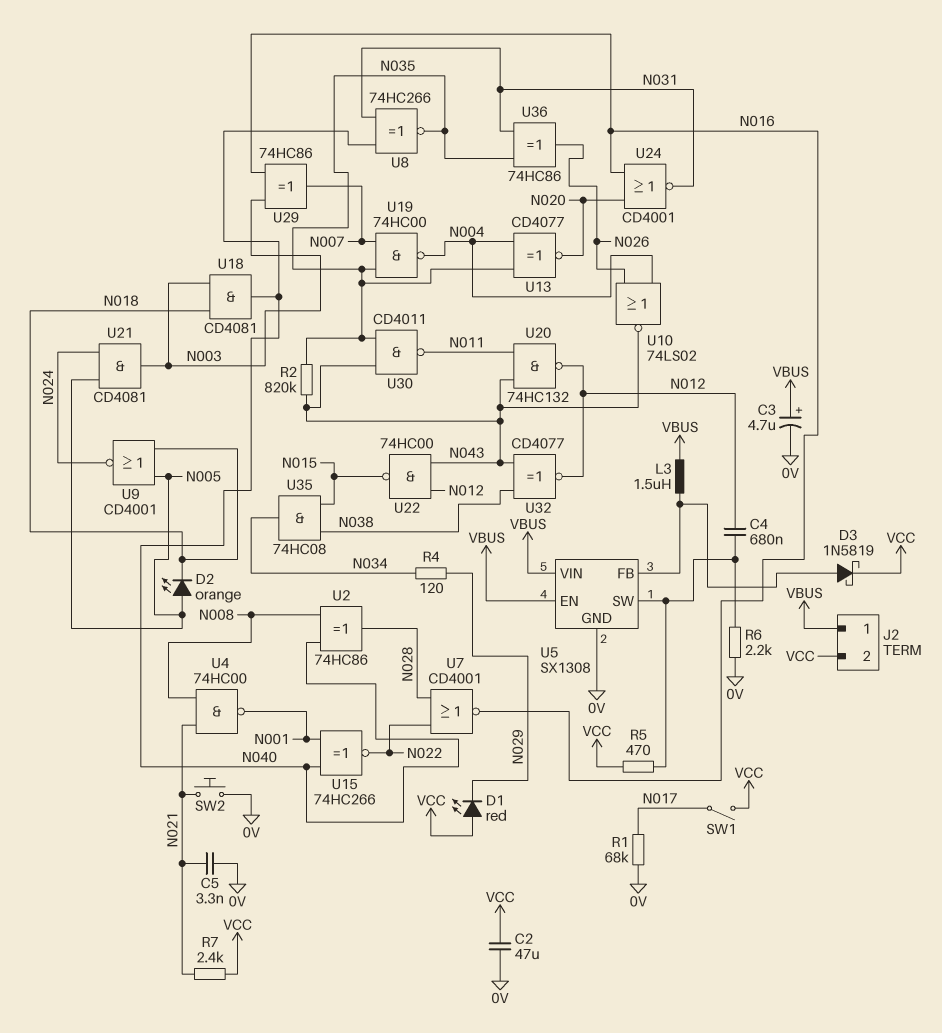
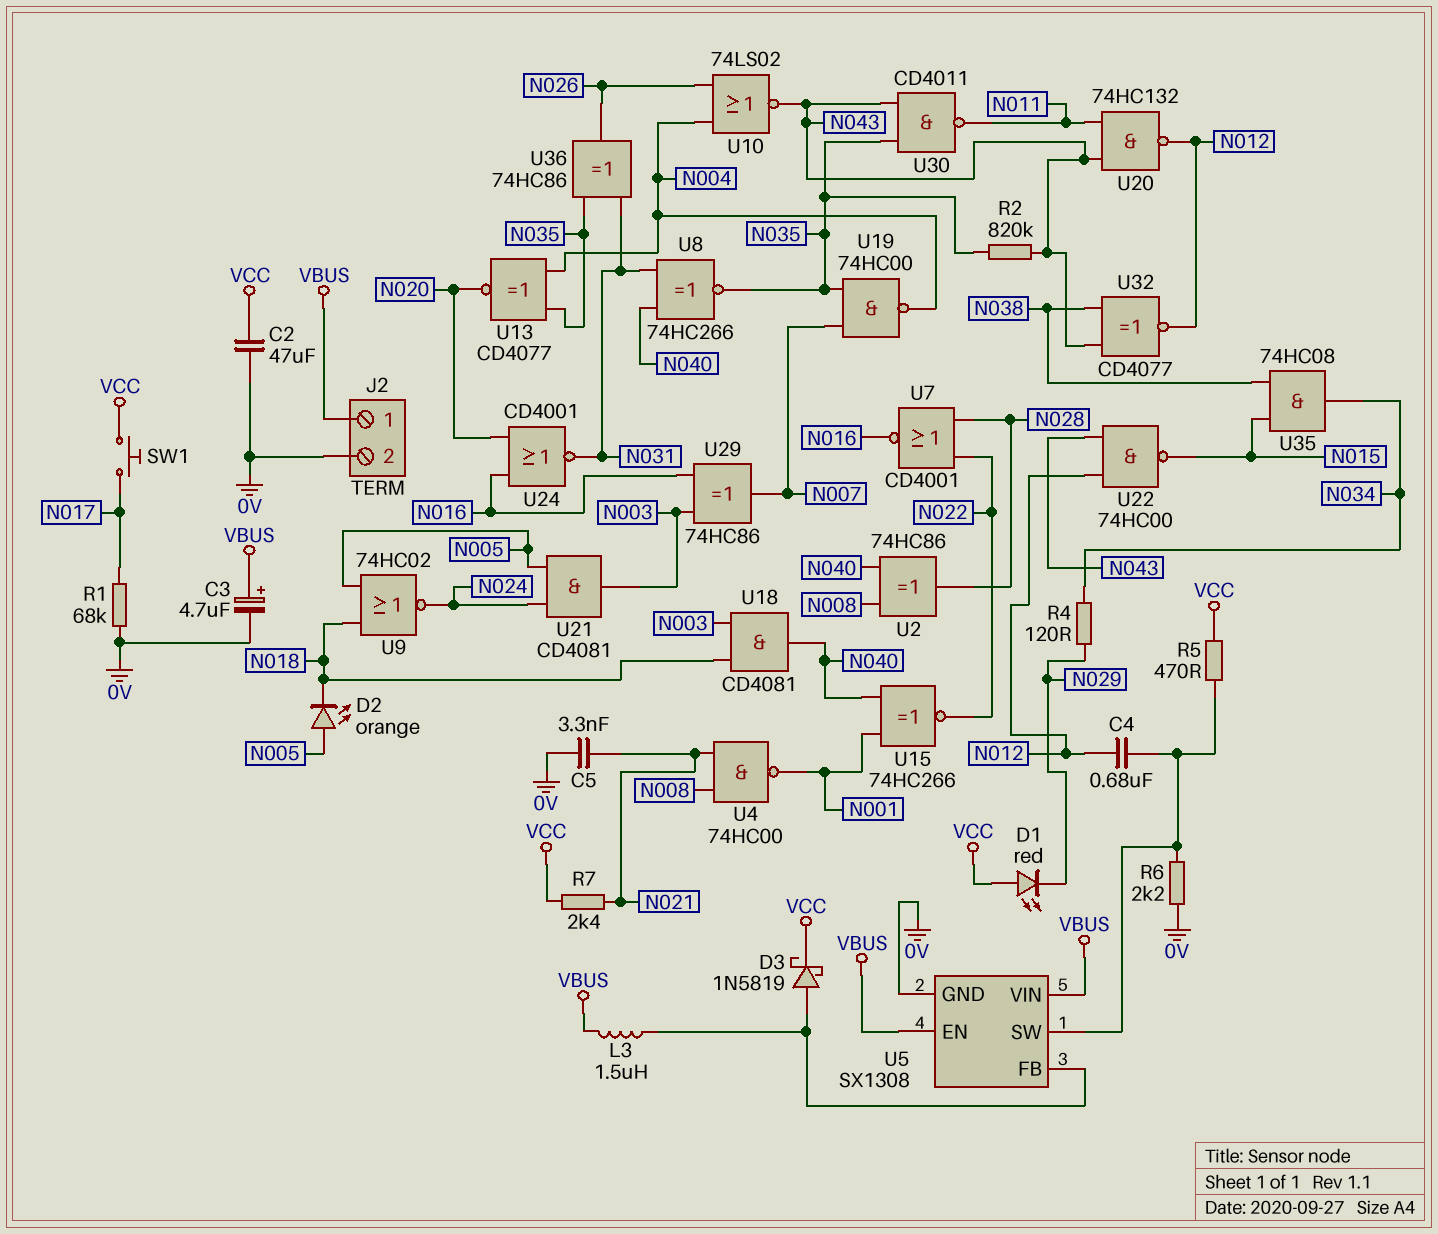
J2 pin 2: VCC -> 0V
SW1: switch (N017, VCC) -> button (N017, VCC)
SW2: button (0V, N021) -> none
U9: NOR CD4001 (in N005, in N018, out N024) -> NOR 74HC02 (in N005, in N018, out N024)

